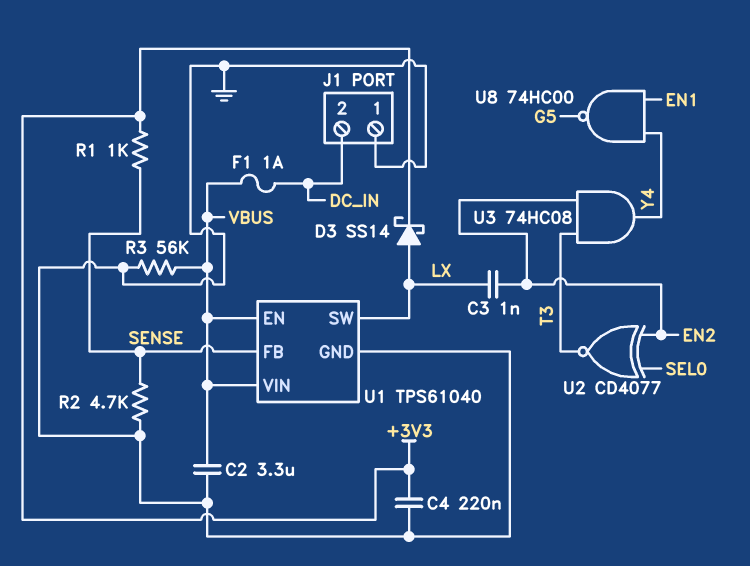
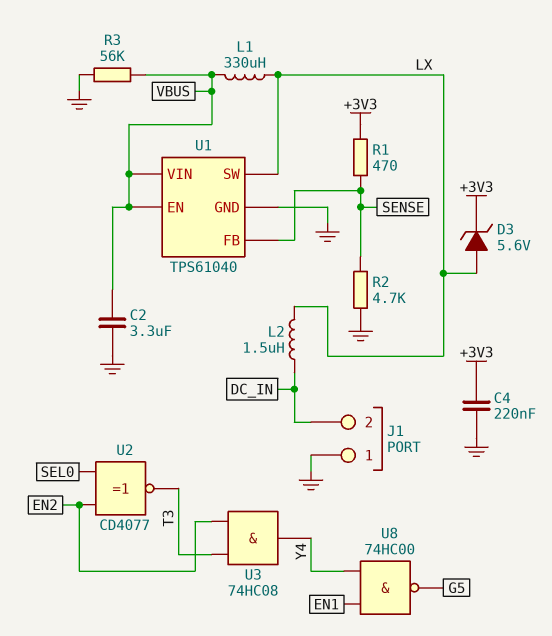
C3: 1nF (EN2, LX) -> none
D3: schottky SS14 (A LX, K +3V3) -> zener 5.6V (A LX, K +3V3)
F1: 1A (DC_IN, VBUS) -> none
L1: none -> 330uH (LX, VBUS)
L2: none -> 1.5uH (DC_IN, LX)
R1: 1k (+3V3, SENSE) -> 470 (+3V3, SENSE)

